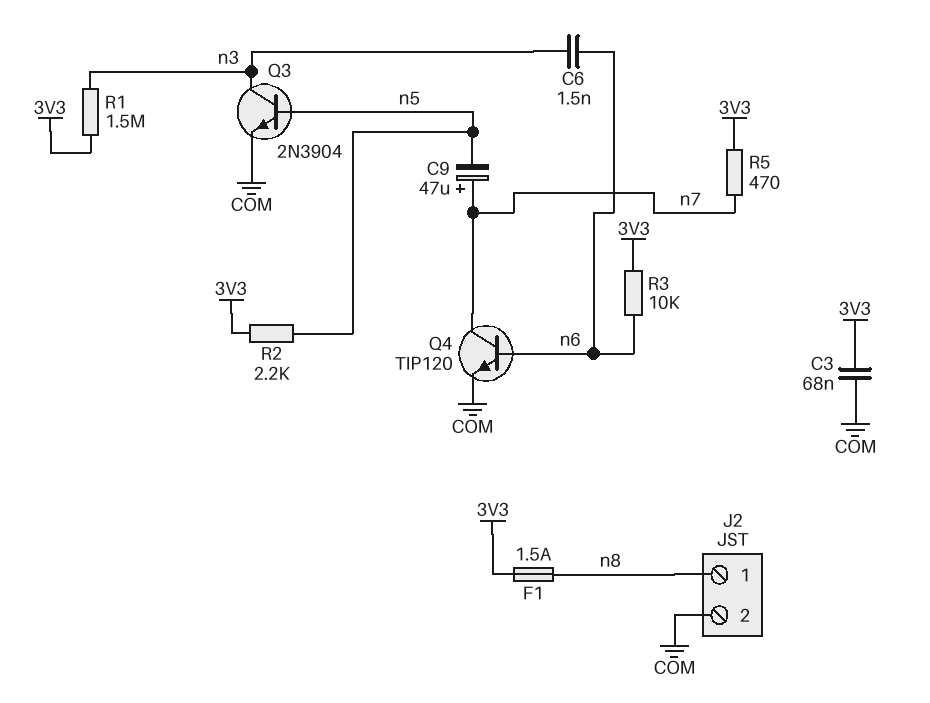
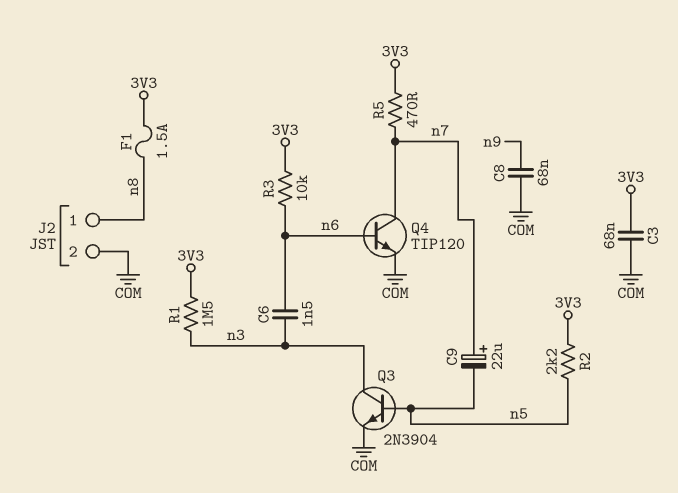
C8: none -> 68nF (COM, n9)
C9: 47uF (plus n7, minus n5) -> 22uF (plus n7, minus n5)

